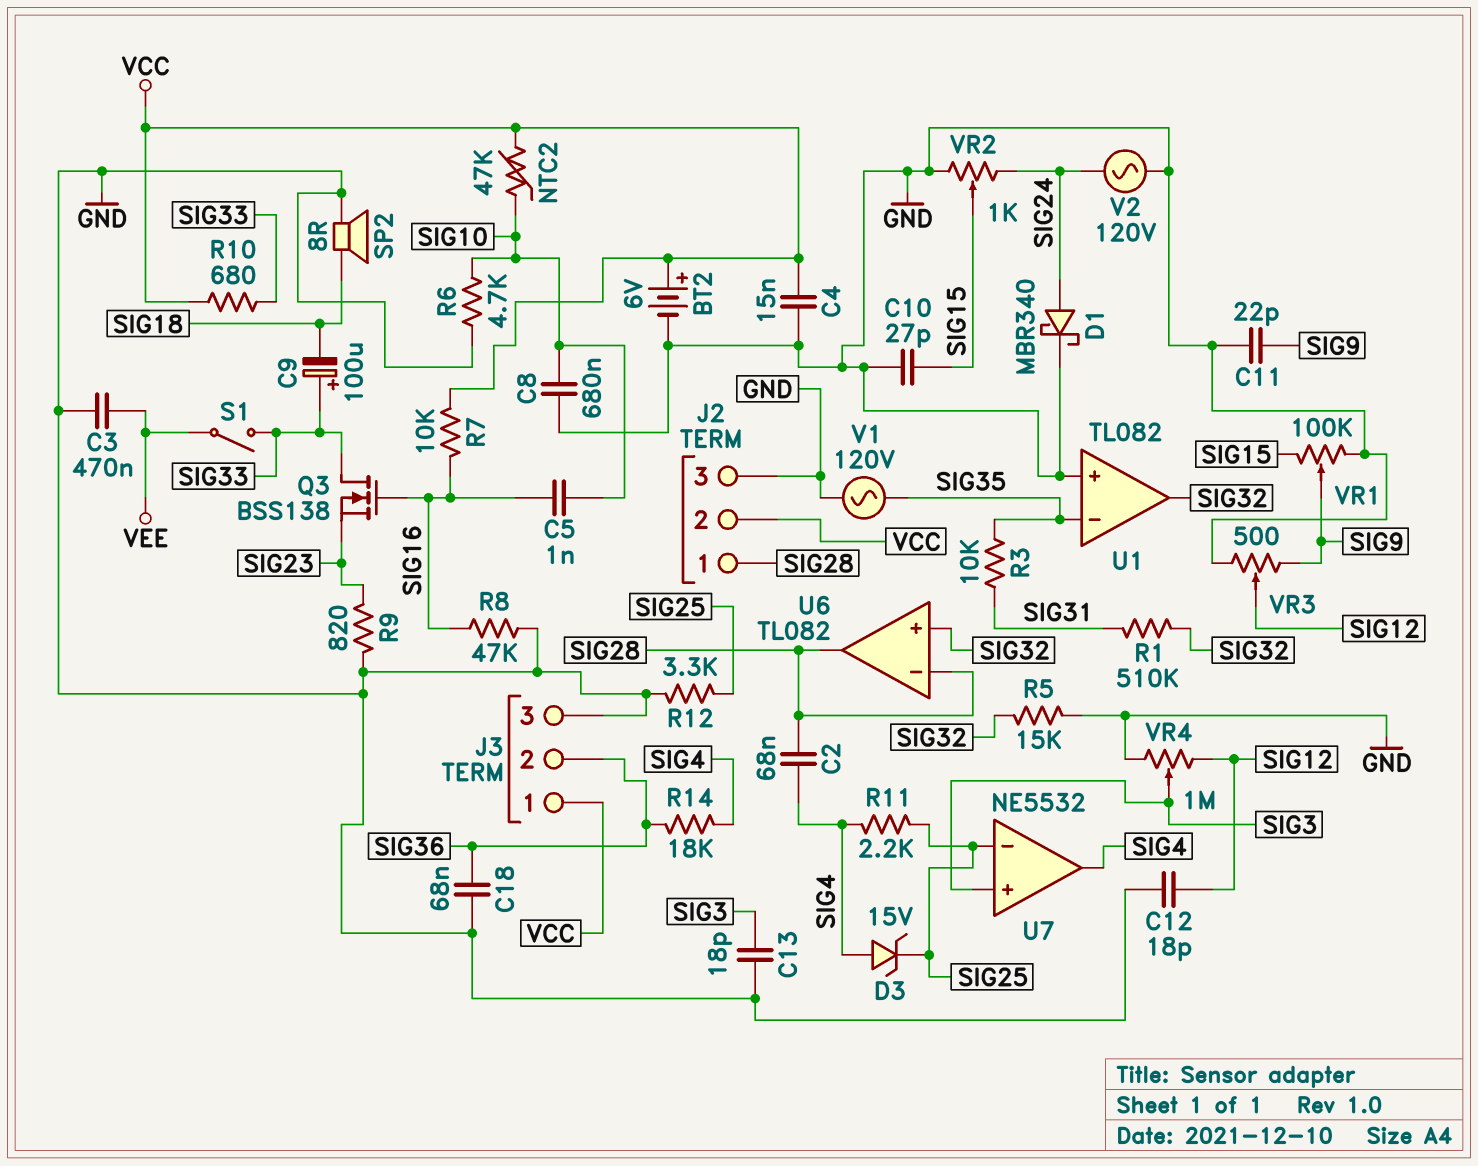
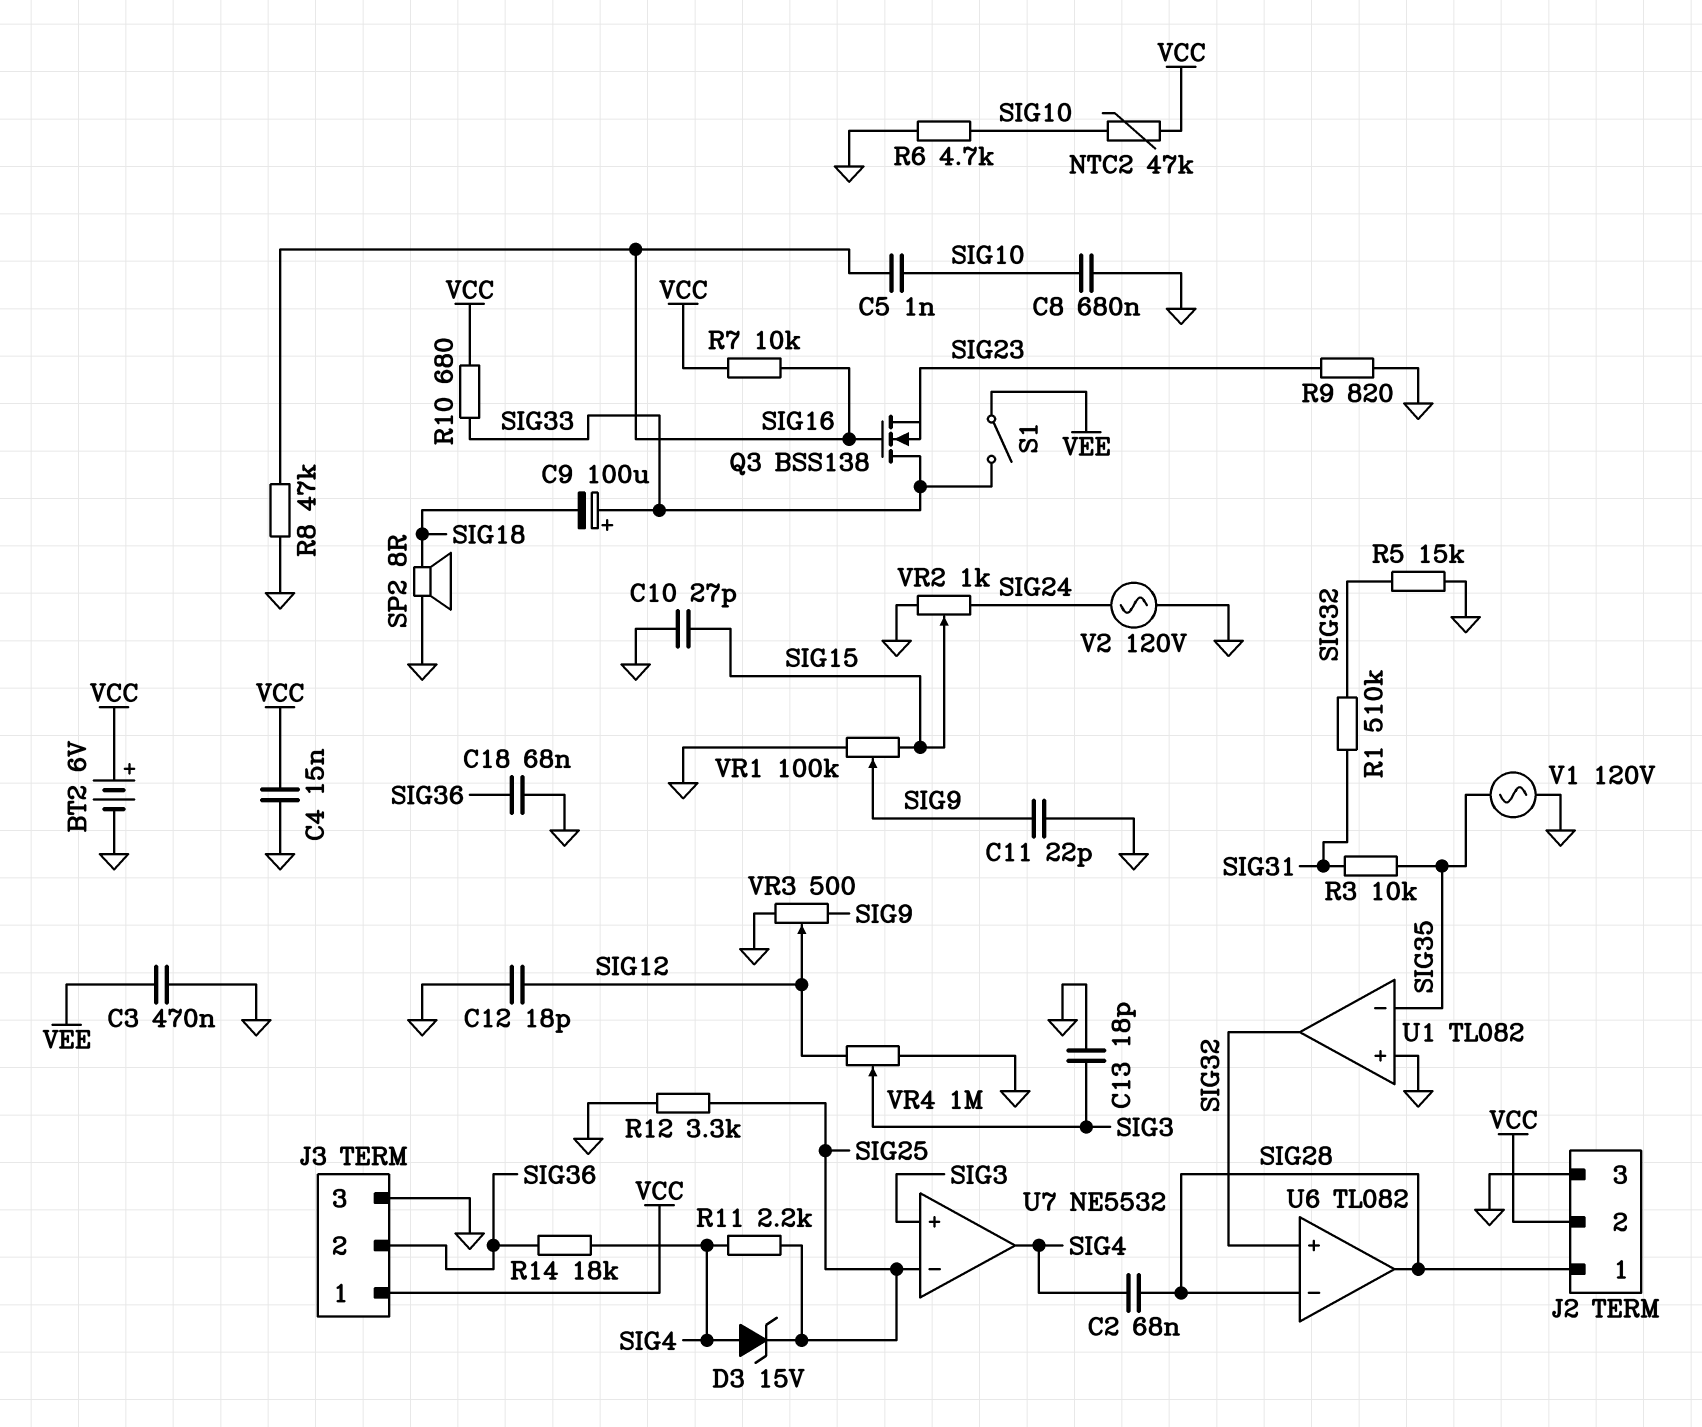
D1: schottky MBR340 (A SIG24, K GND) -> none

